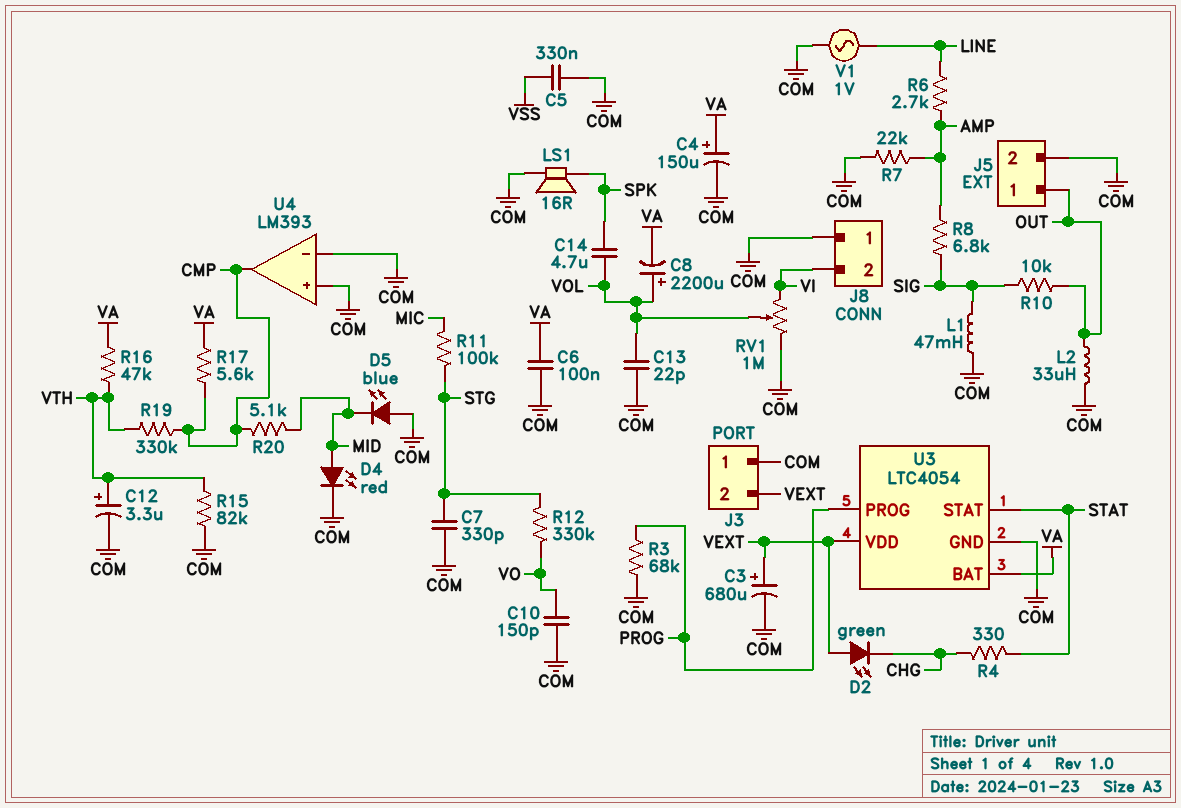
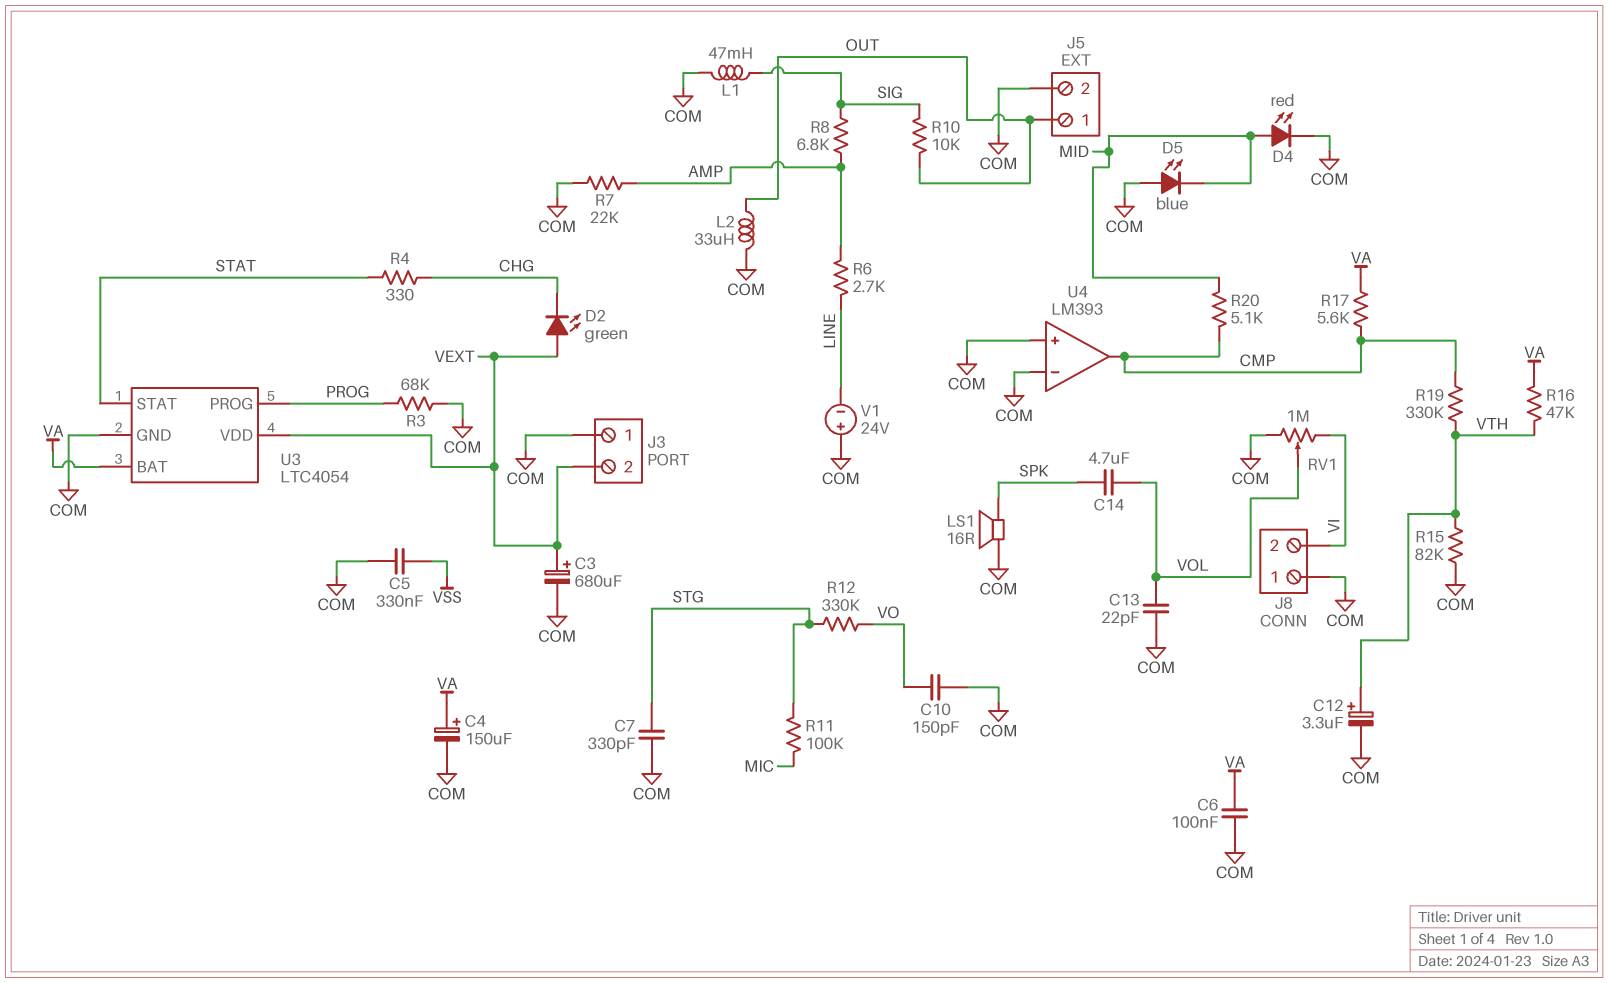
C8: 2200uF (plus VOL, minus VA) -> none
V1: AC 1V (COM, LINE) -> 24V (plus COM, minus LINE)

